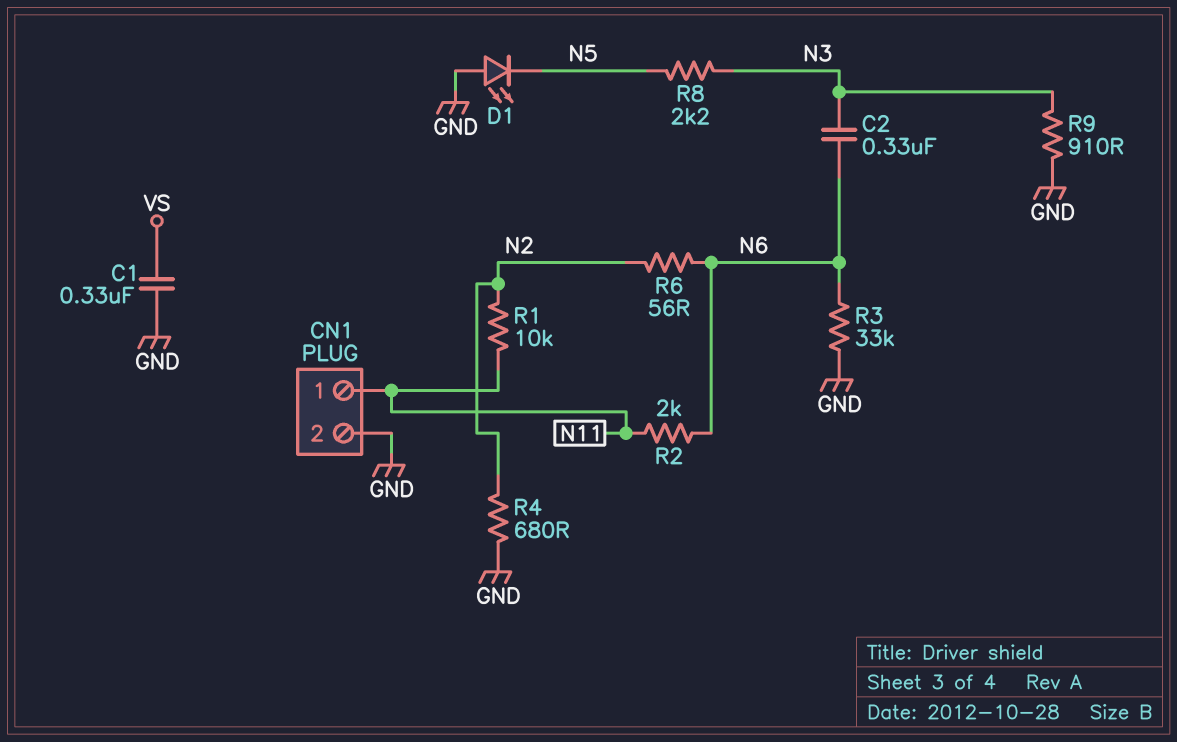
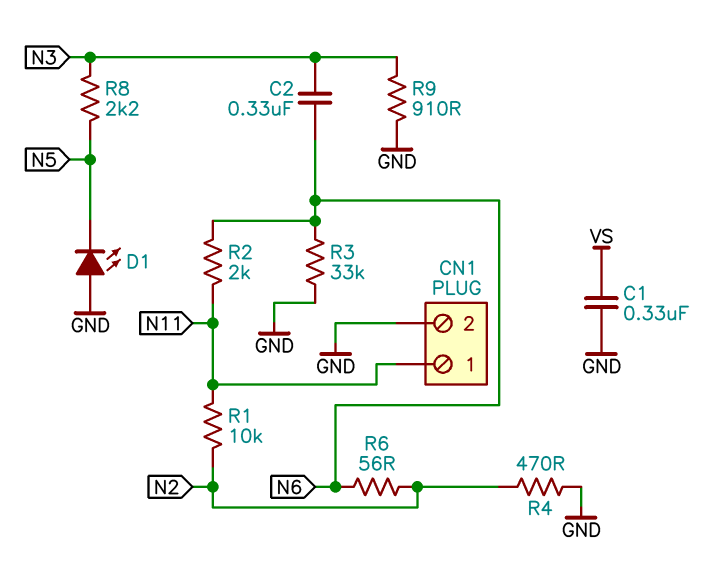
R4: 680 (GND, N2) -> 470 (GND, N2)

